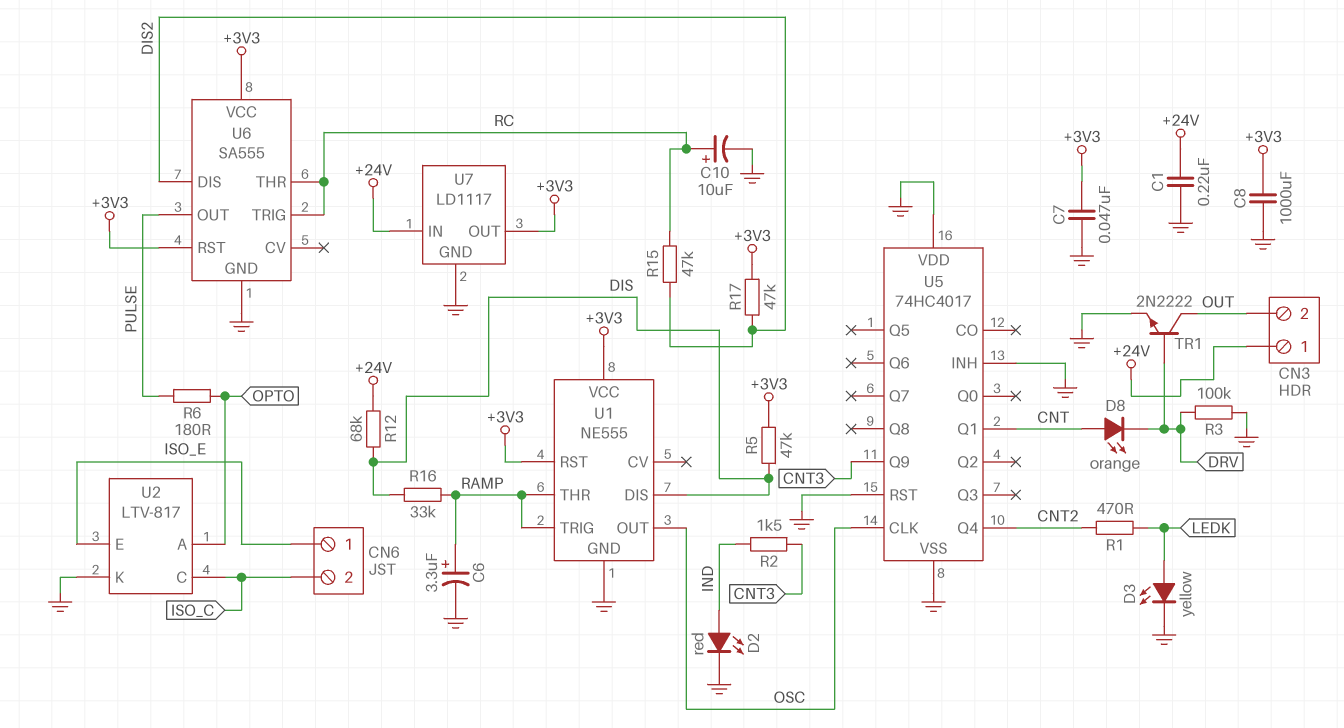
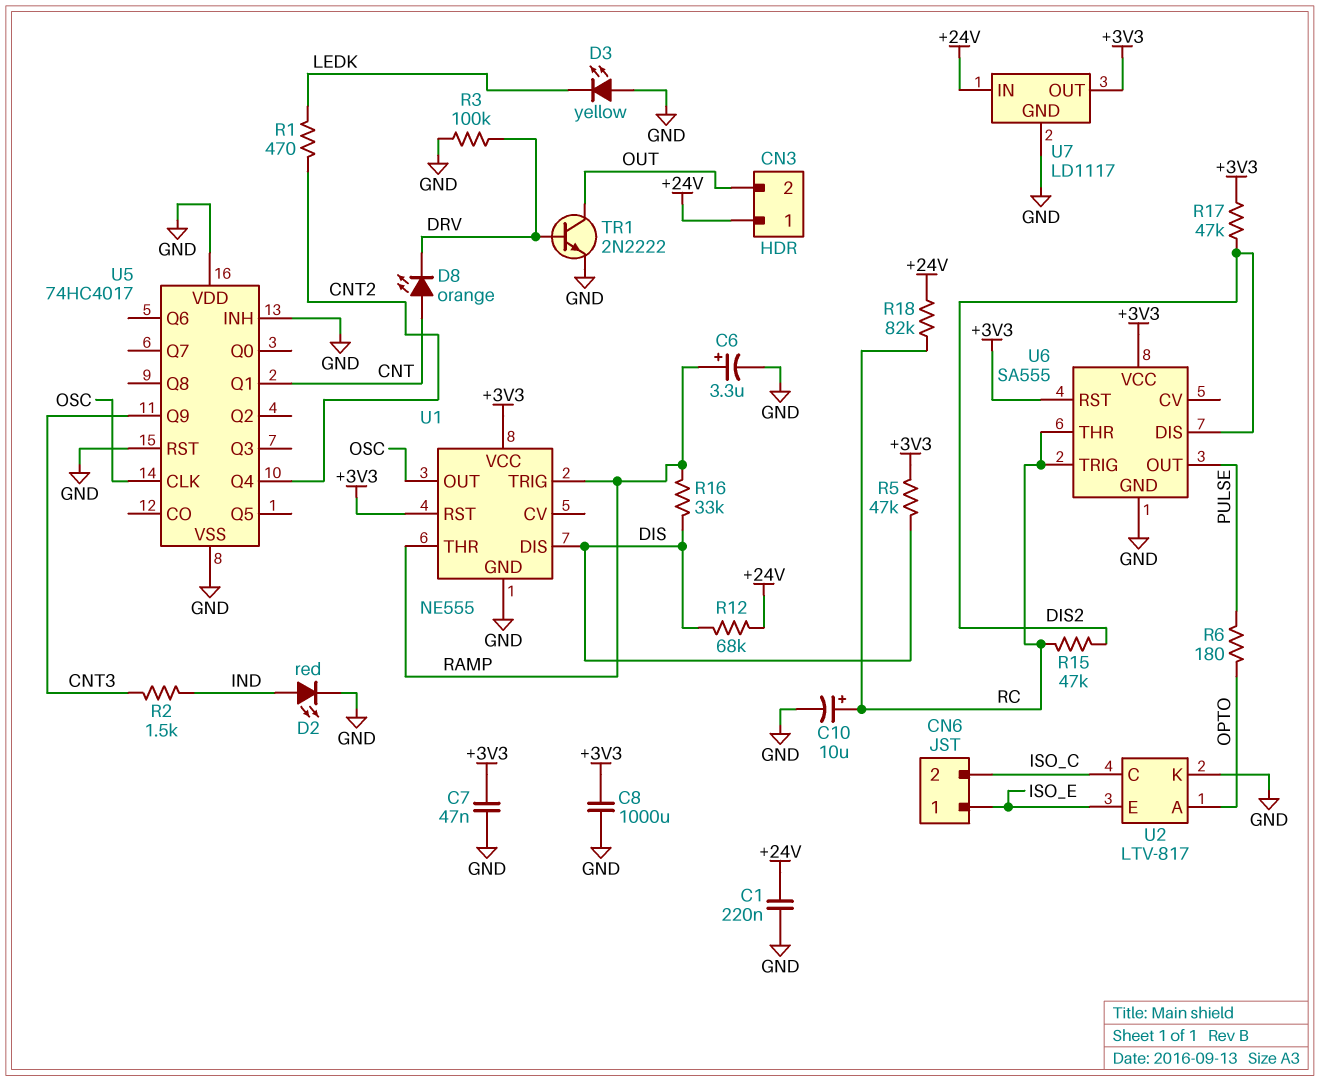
D3: LED yellow (A LEDK, K GND) -> LED yellow (A GND, K LEDK)
R18: none -> 82k (+24V, RC)

